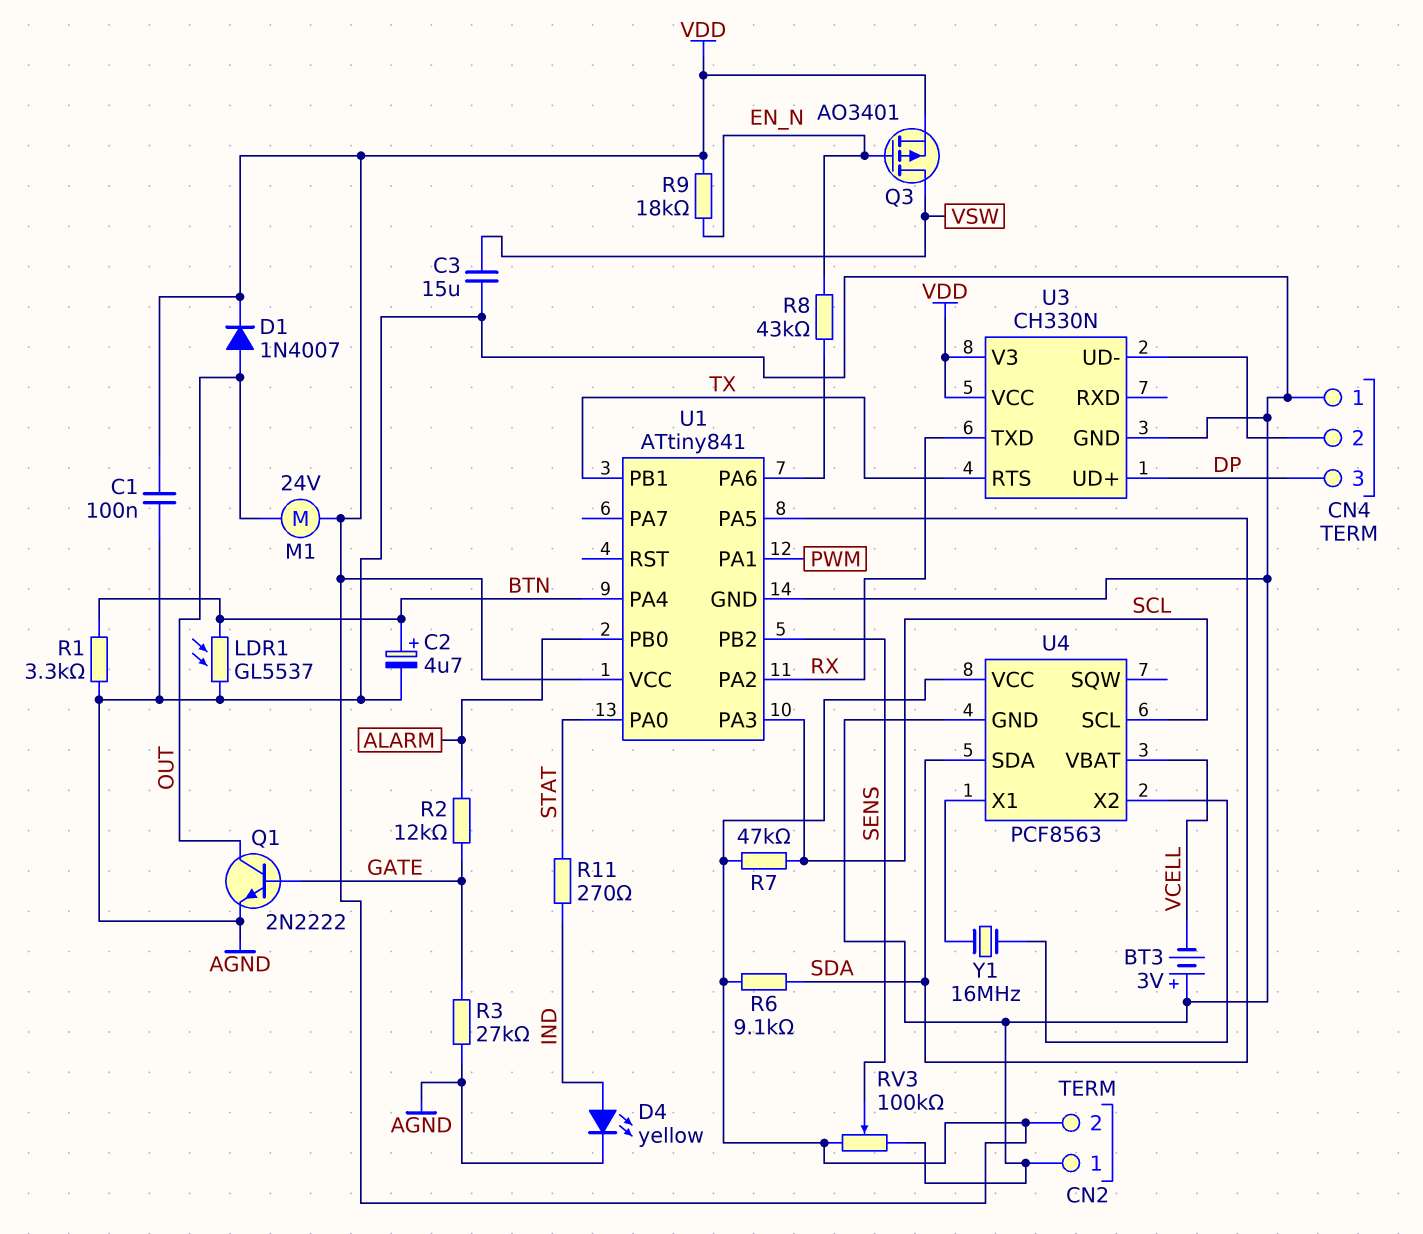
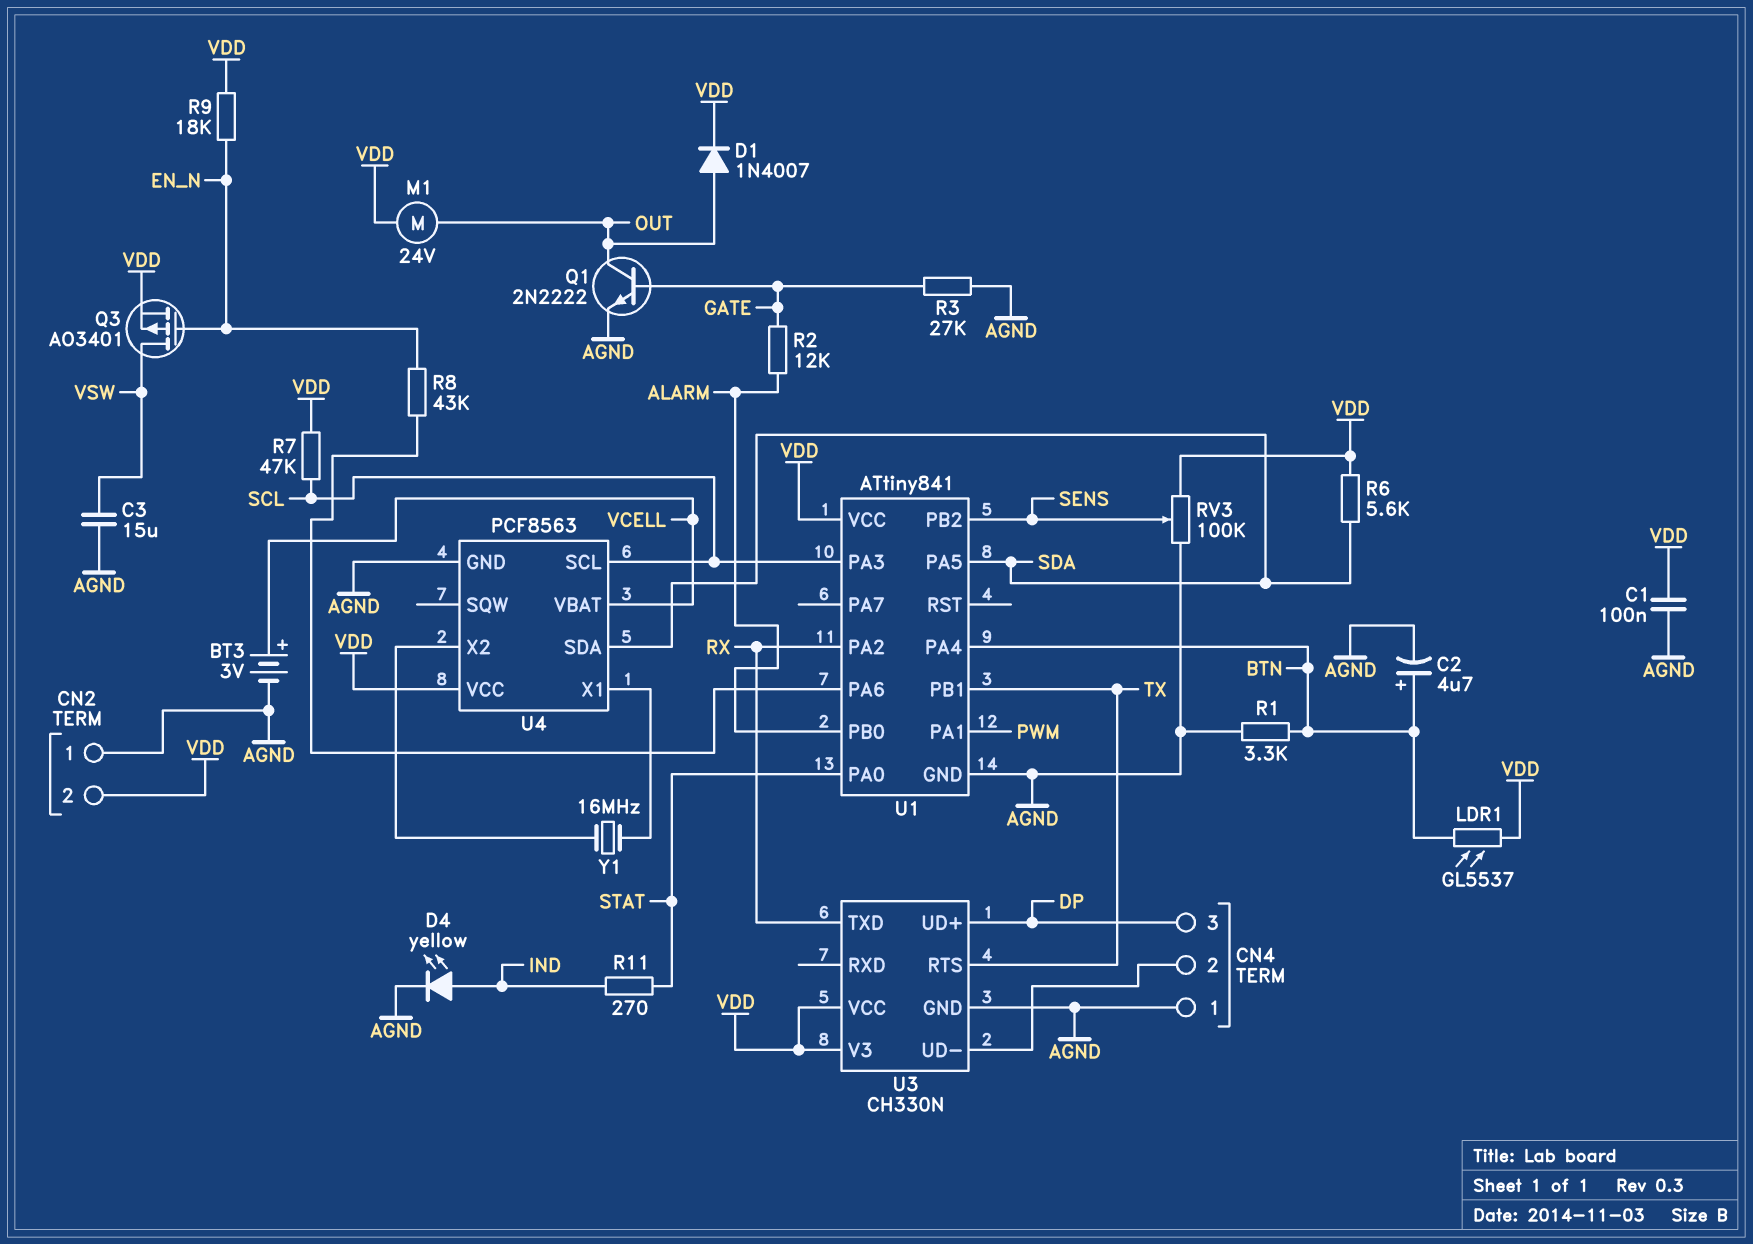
BT3: 3V (plus AGND, minus VCELL) -> 3V (plus VCELL, minus AGND)
LDR1: GL5537 (AGND, BTN) -> GL5537 (BTN, VDD)
R6: 9.1k (SDA, VDD) -> 5.6k (SDA, VDD)

